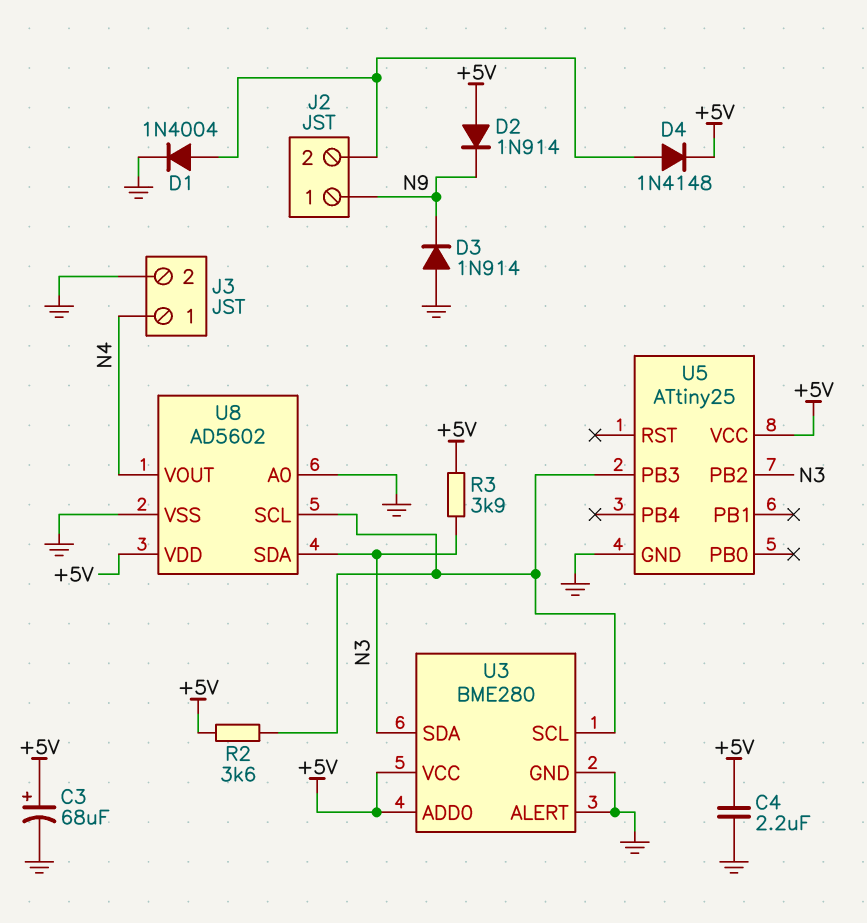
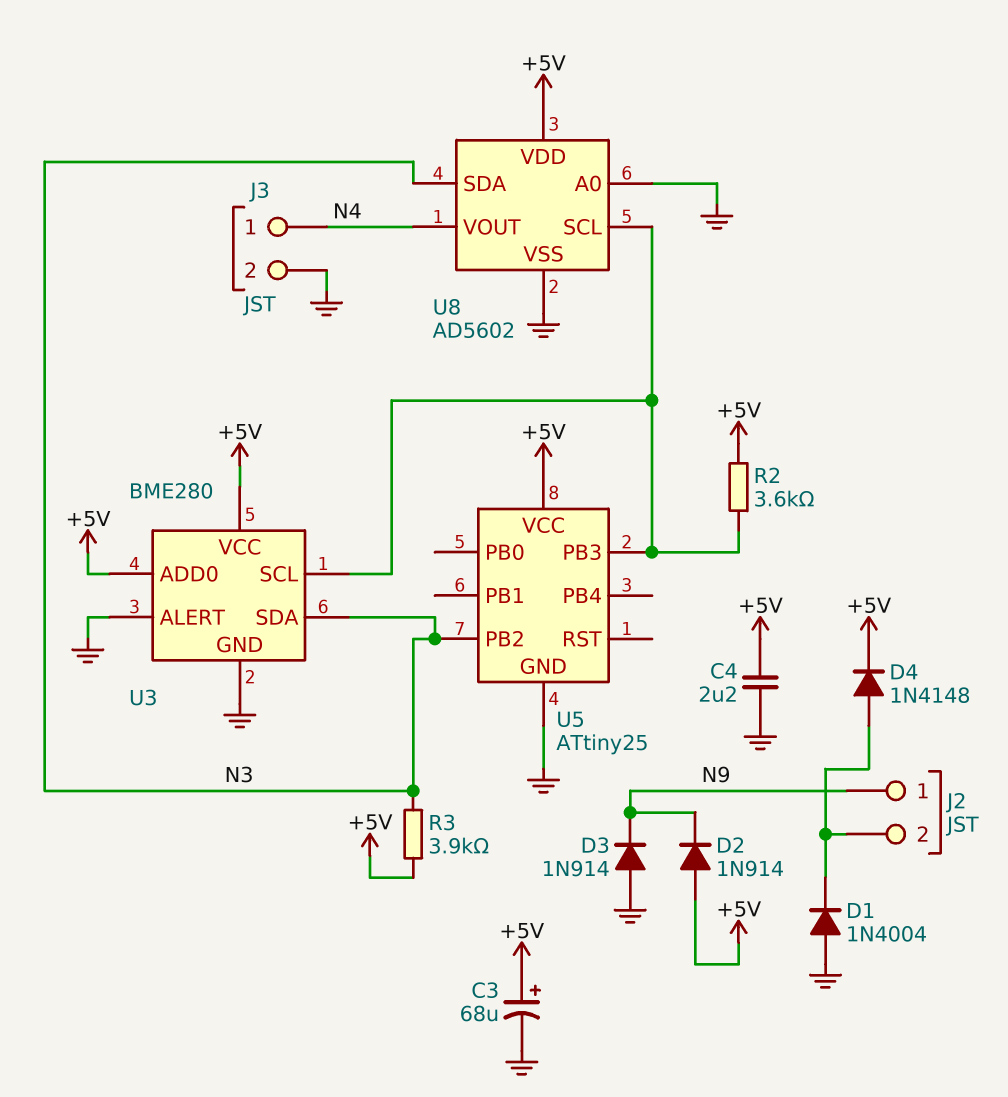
D1: diode 1N4004 (A J2/2, K GND) -> diode 1N4004 (A GND, K J2/2)

